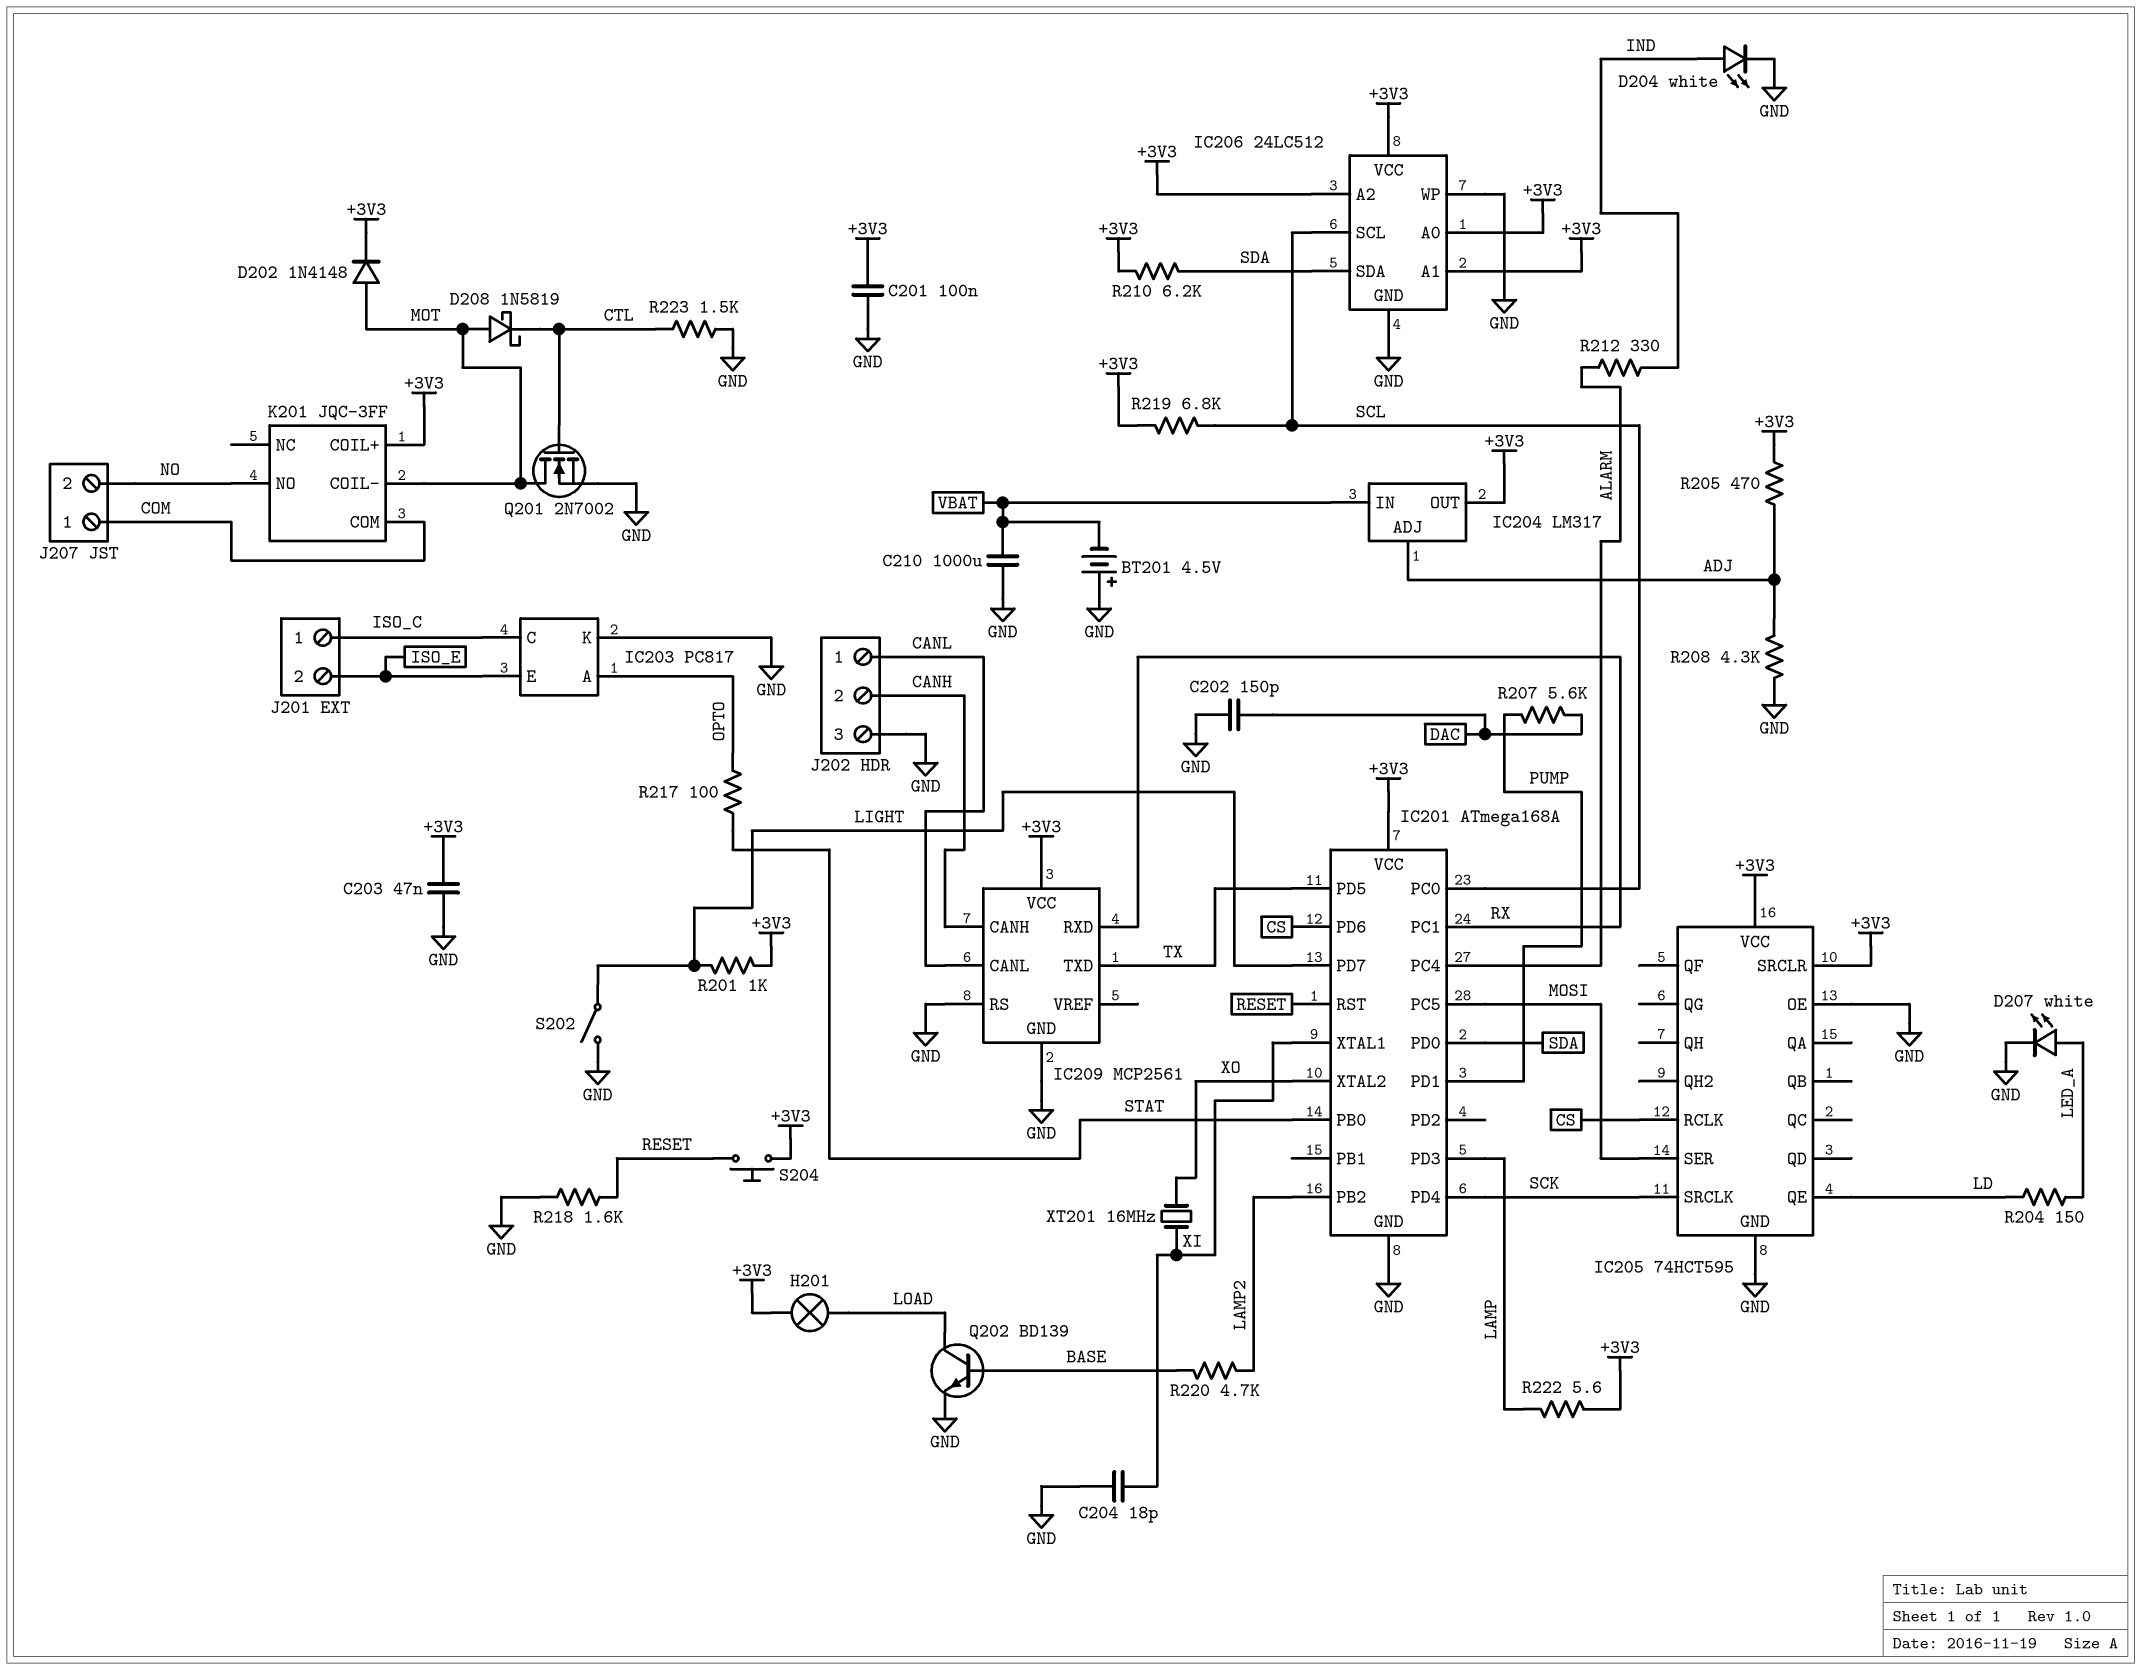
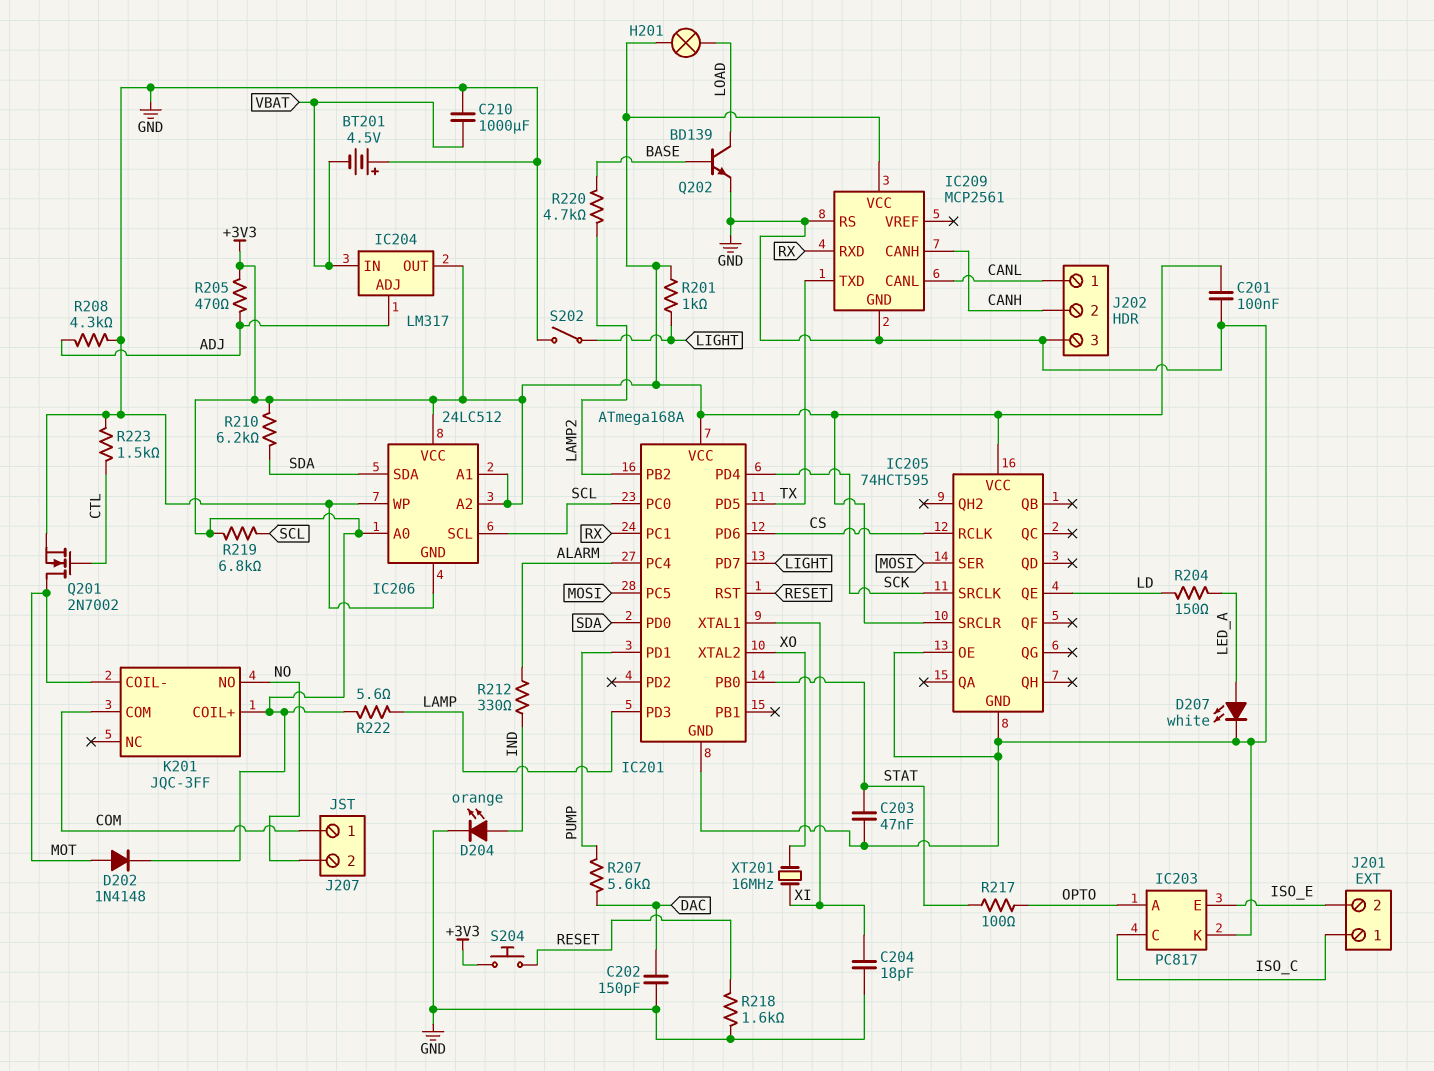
C203: 47nF (+3V3, GND) -> 47nF (GND, STAT)
D204: LED white (A IND, K GND) -> LED orange (A IND, K GND)
D208: schottky 1N5819 (A MOT, K CTL) -> none

